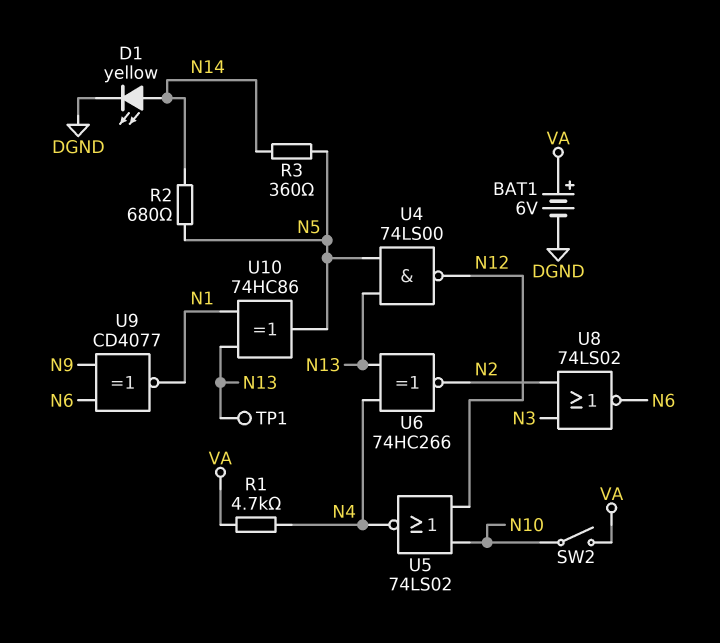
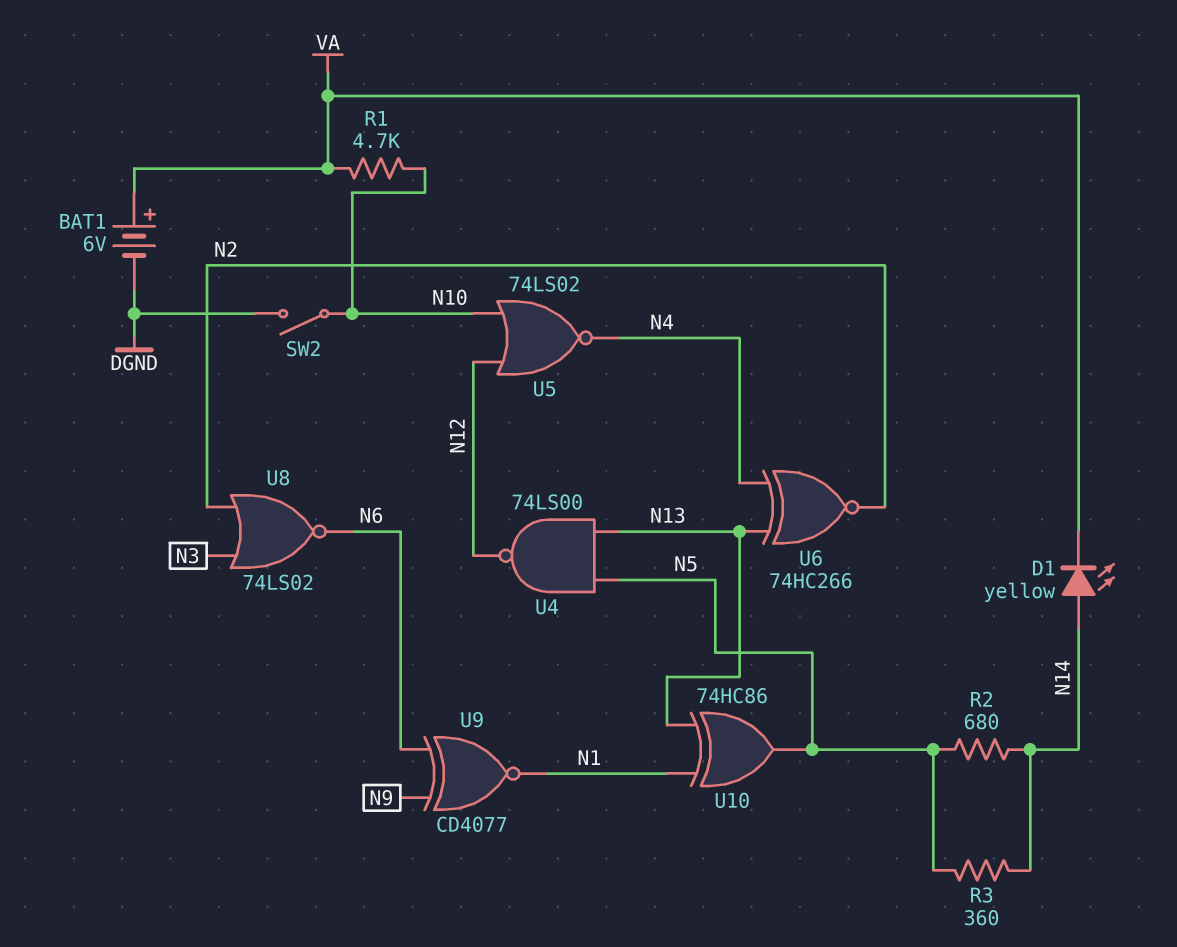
D1: LED yellow (A N14, K DGND) -> LED yellow (A N14, K VA)
R1: 4.7k (N4, VA) -> 4.7k (N10, VA)
SW2: switch (N10, VA) -> switch (DGND, N10)
TP1: test point (N13) -> none

